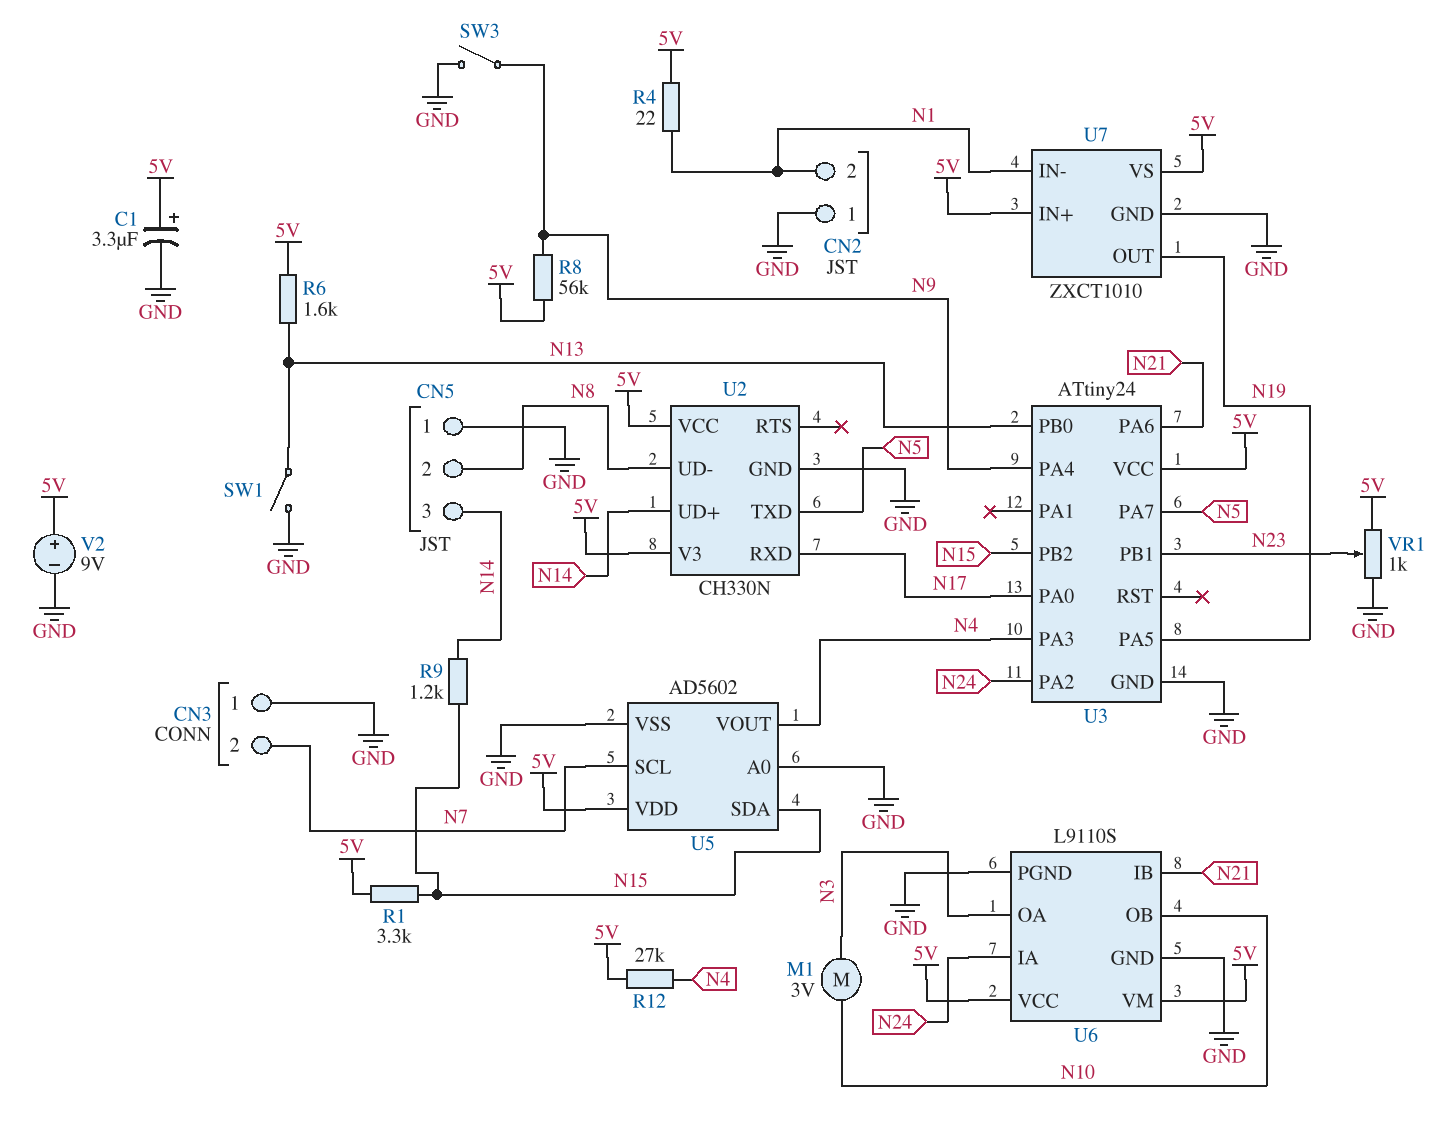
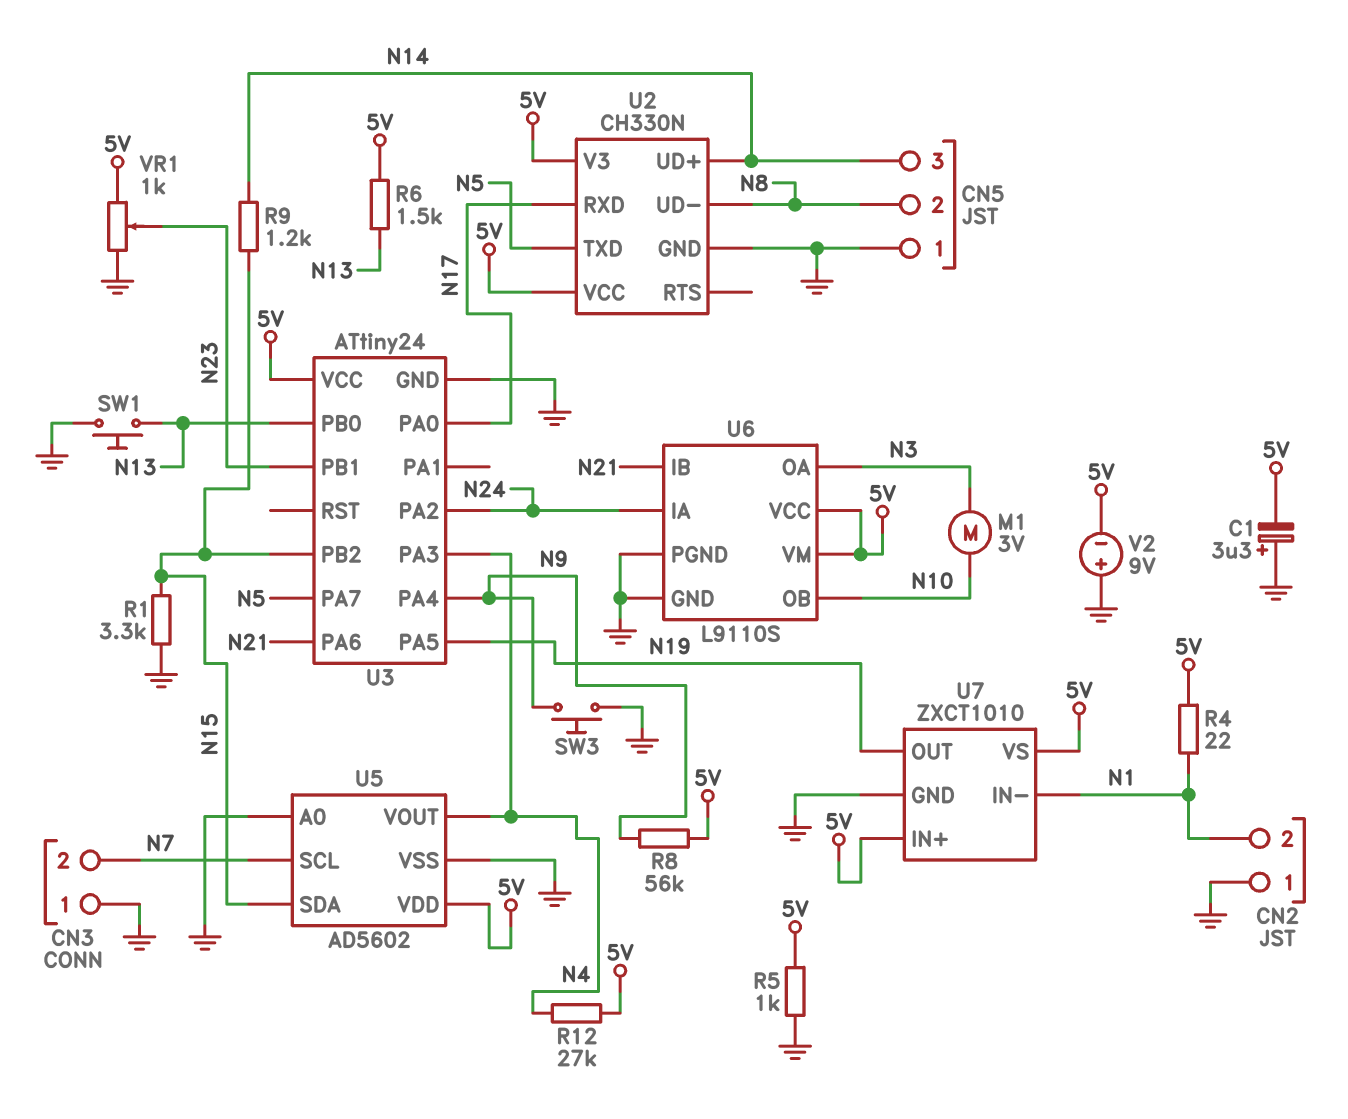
C1: 3.3uF (plus 5V, minus GND) -> 3.3uF (plus GND, minus 5V)
R1: 3.3k (5V, N15) -> 3.3k (GND, N15)
R5: none -> 1k (5V, GND)
R6: 1.6k (5V, N13) -> 1.5k (5V, N13)
SW1: switch (GND, N13) -> button (GND, N13)
SW3: switch (GND, N9) -> button (GND, N9)
V2: 9V (plus 5V, minus GND) -> 9V (plus GND, minus 5V)

